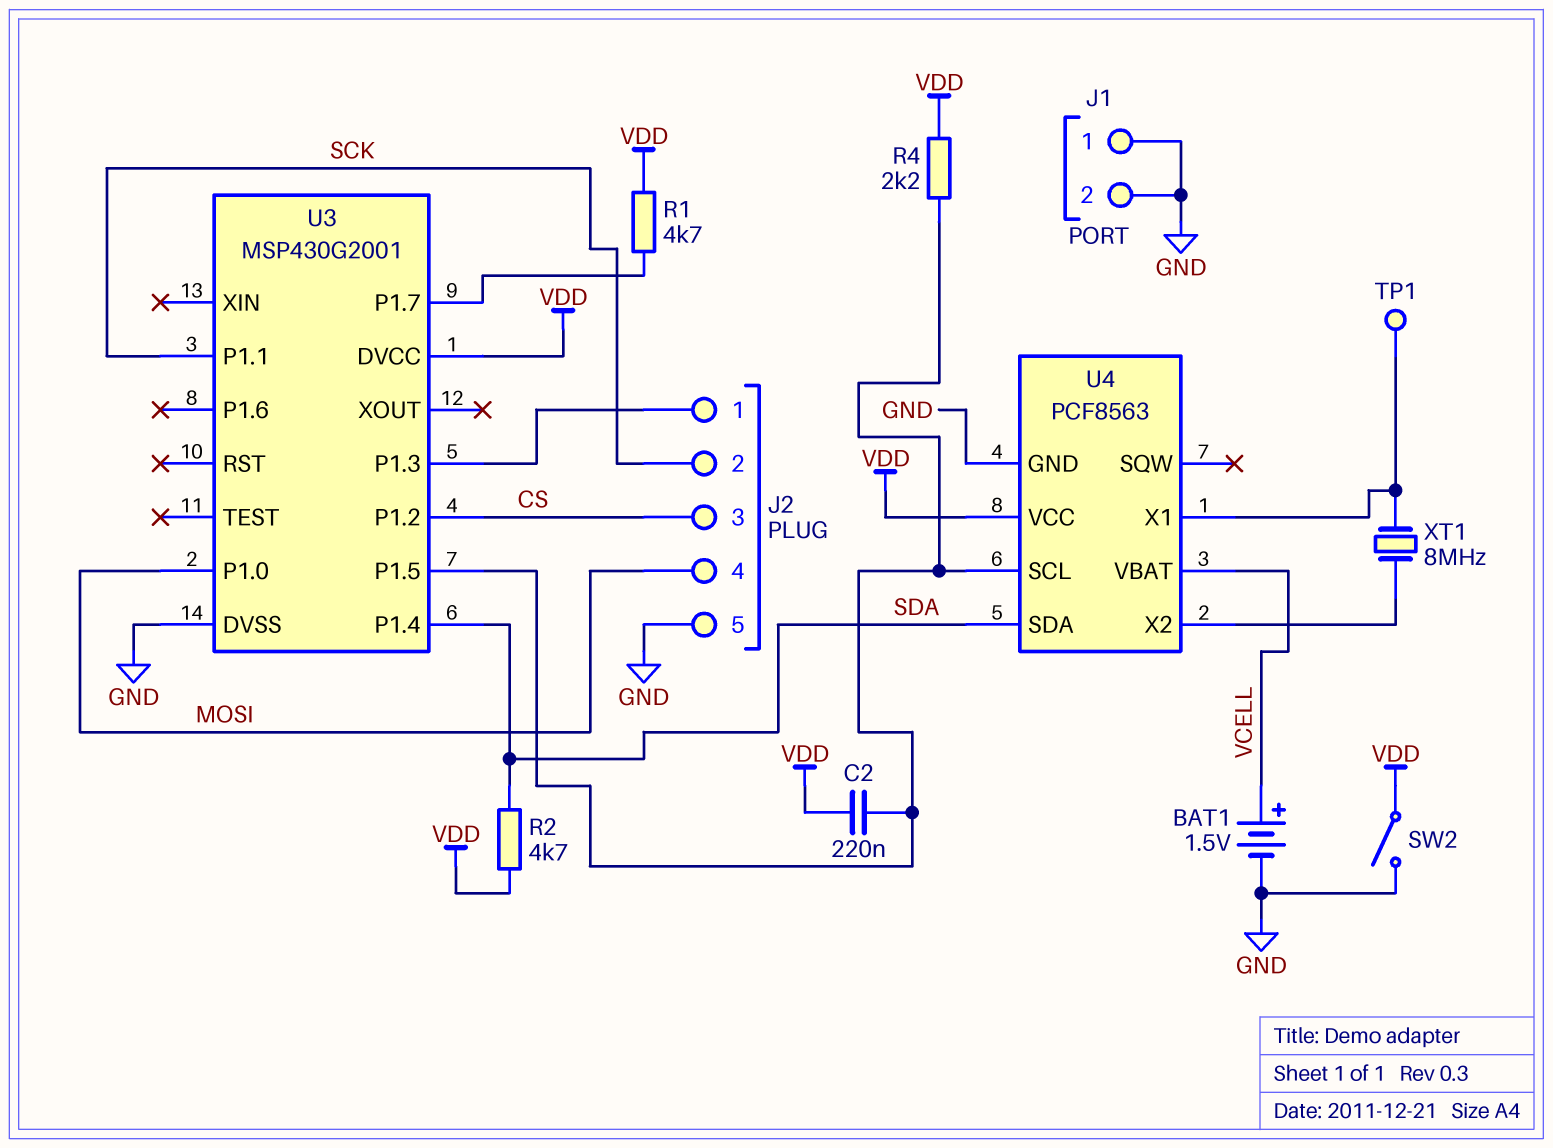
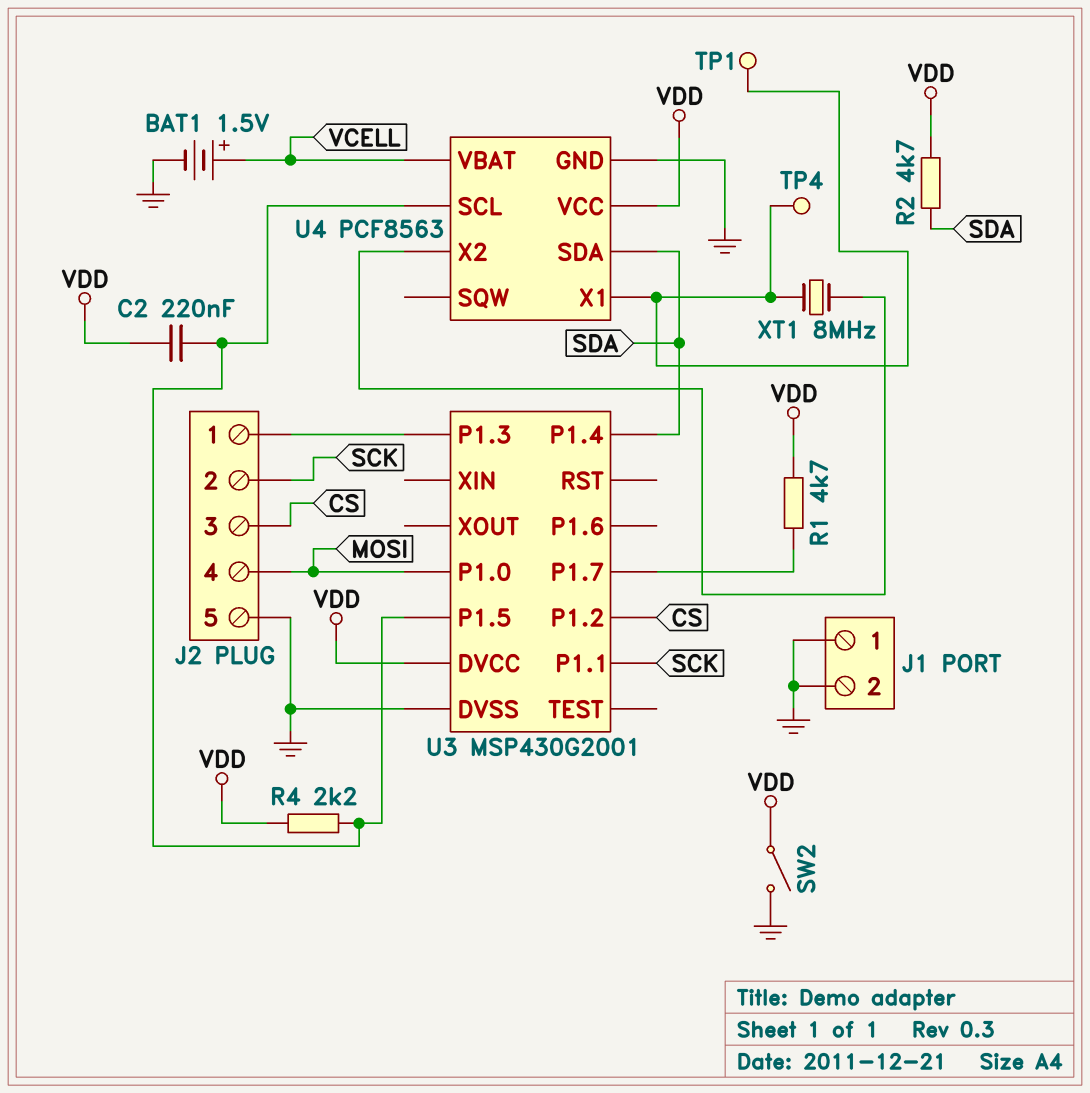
TP4: none -> test point (U4/X1)

